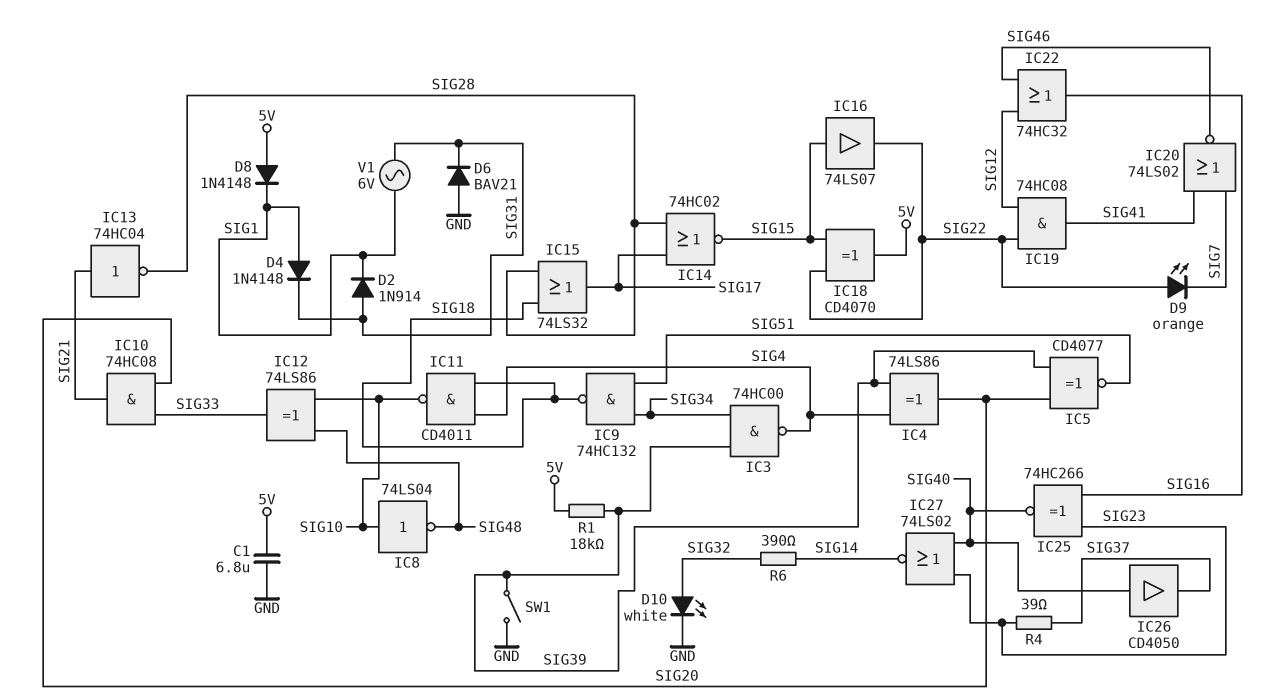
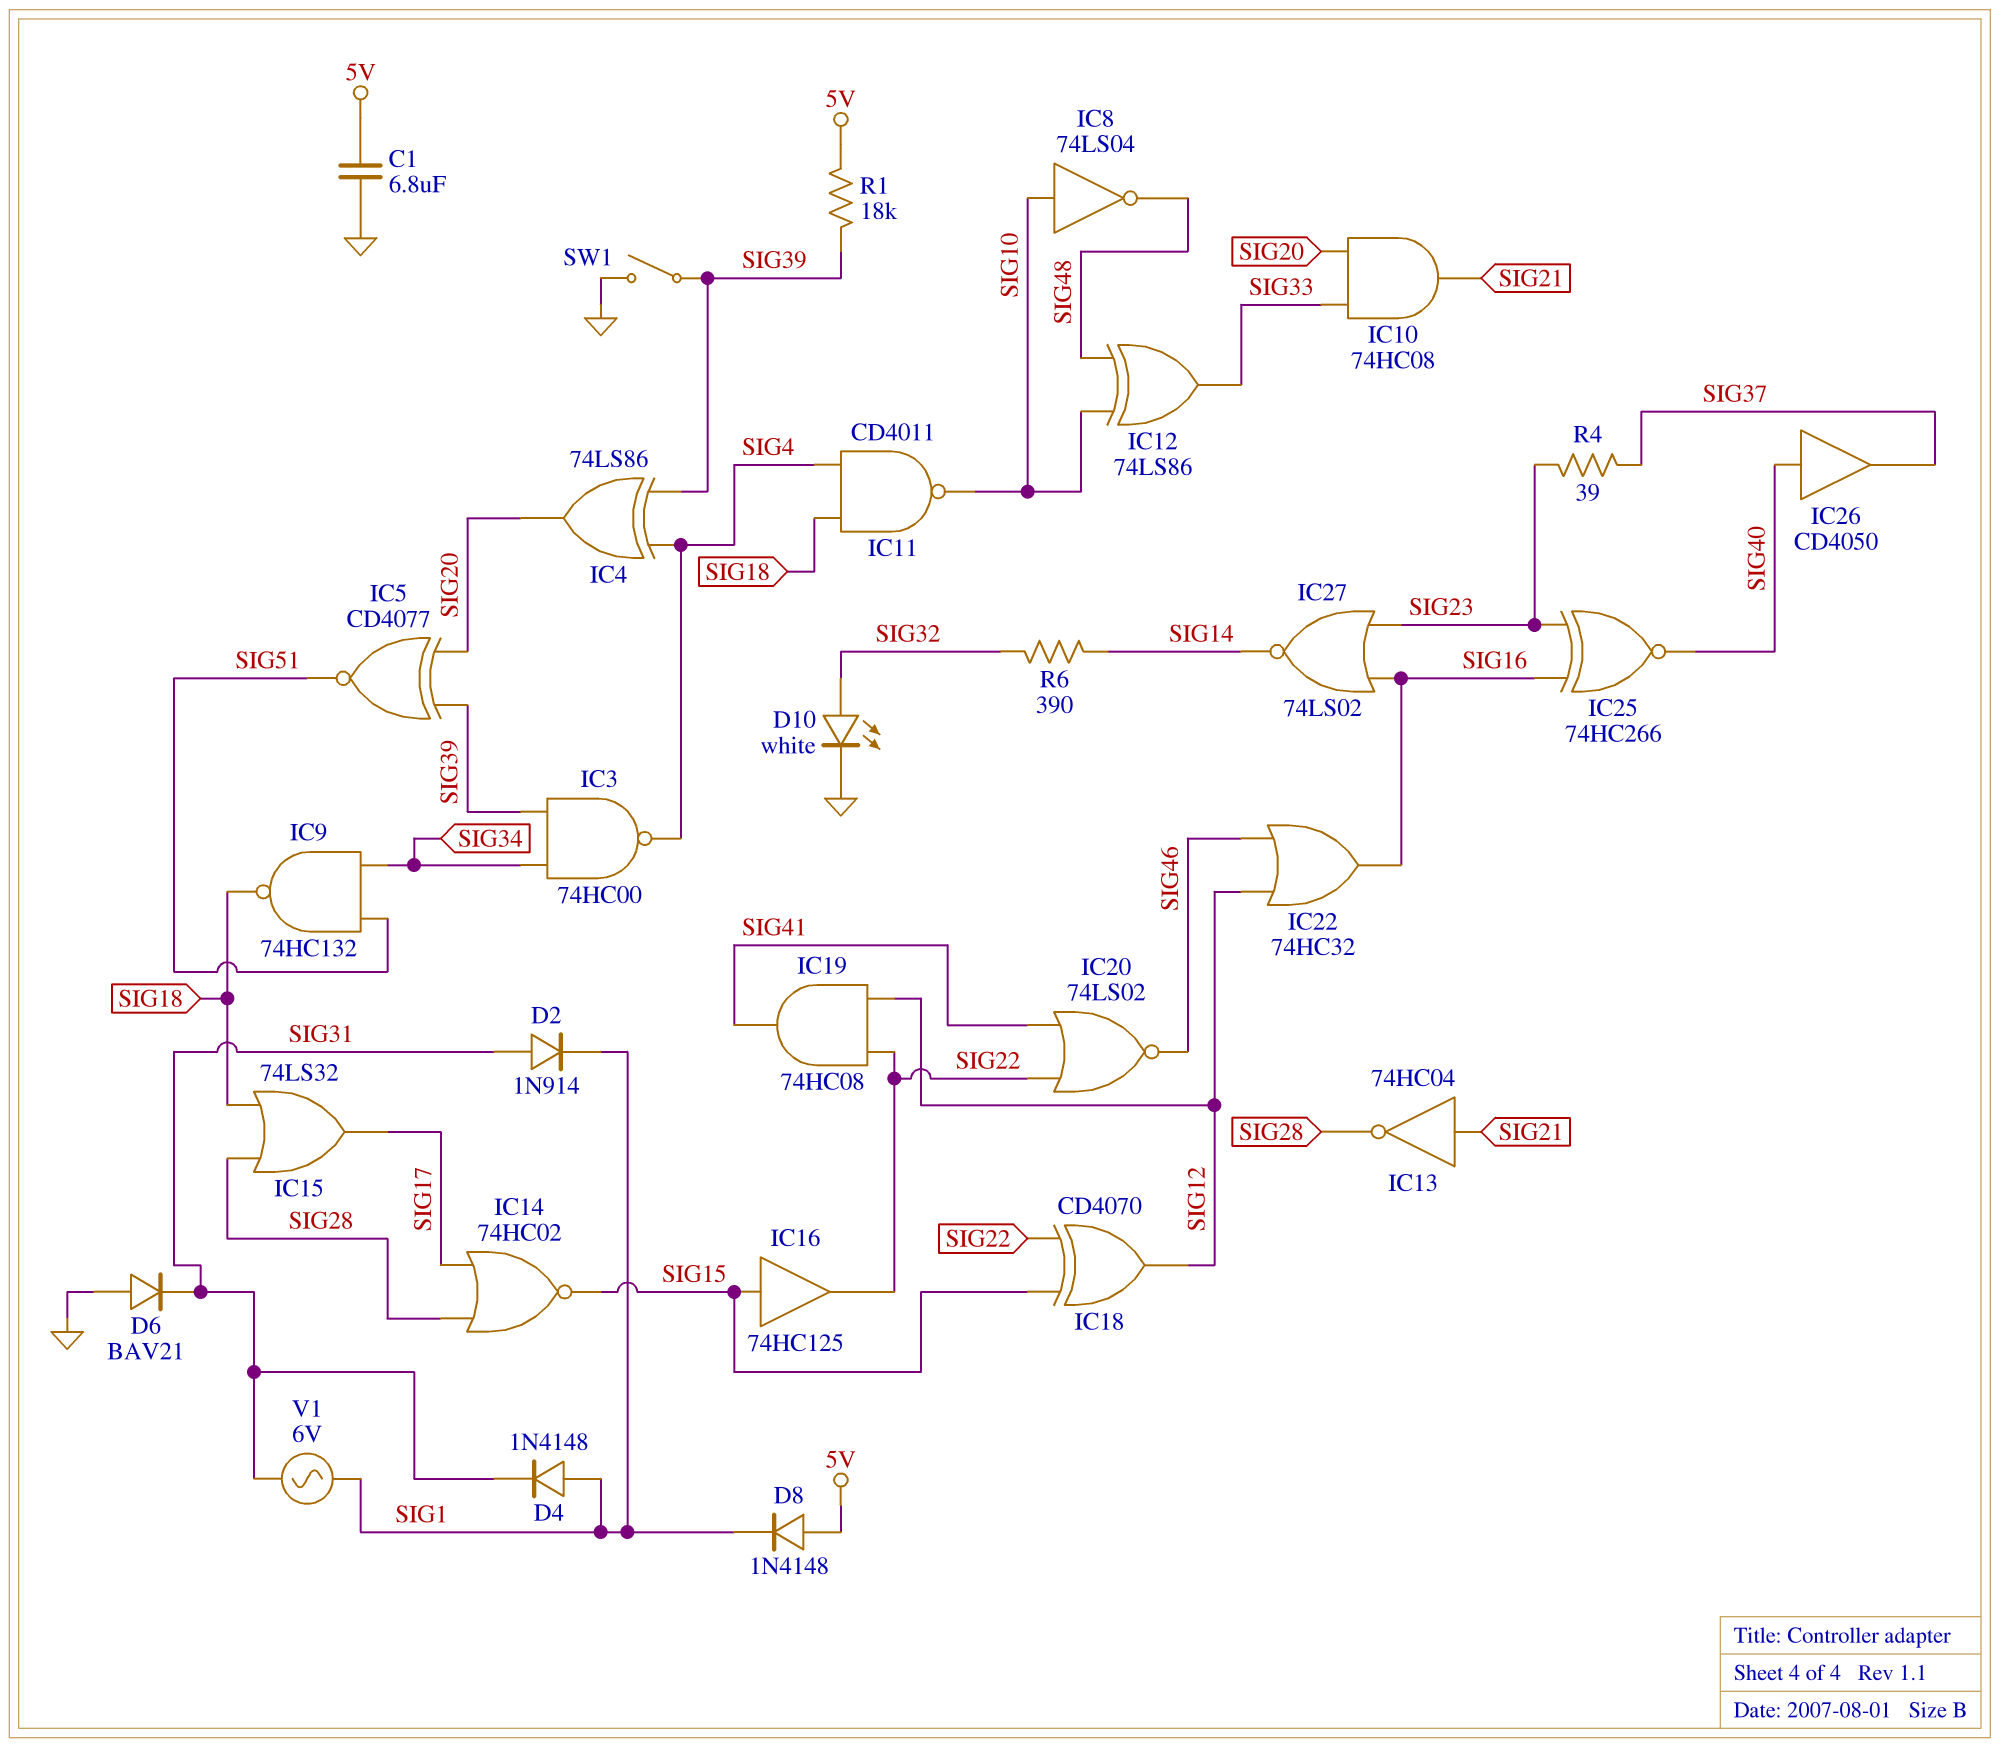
D9: LED orange (A SIG22, K SIG7) -> none
IC16: buffer 74LS07 (in SIG15, out SIG22) -> buffer 74HC125 (in SIG15, out SIG22)
IC18: XOR CD4070 (in SIG15, in SIG22, out 5V) -> XOR CD4070 (in SIG15, in SIG22, out SIG12)
IC20: NOR 74LS02 (in SIG7, in SIG41, out SIG46) -> NOR 74LS02 (in SIG22, in SIG41, out SIG46)
IC27: NOR 74LS02 (in SIG23, in SIG40, out SIG14) -> NOR 74LS02 (in SIG16, in SIG23, out SIG14)

